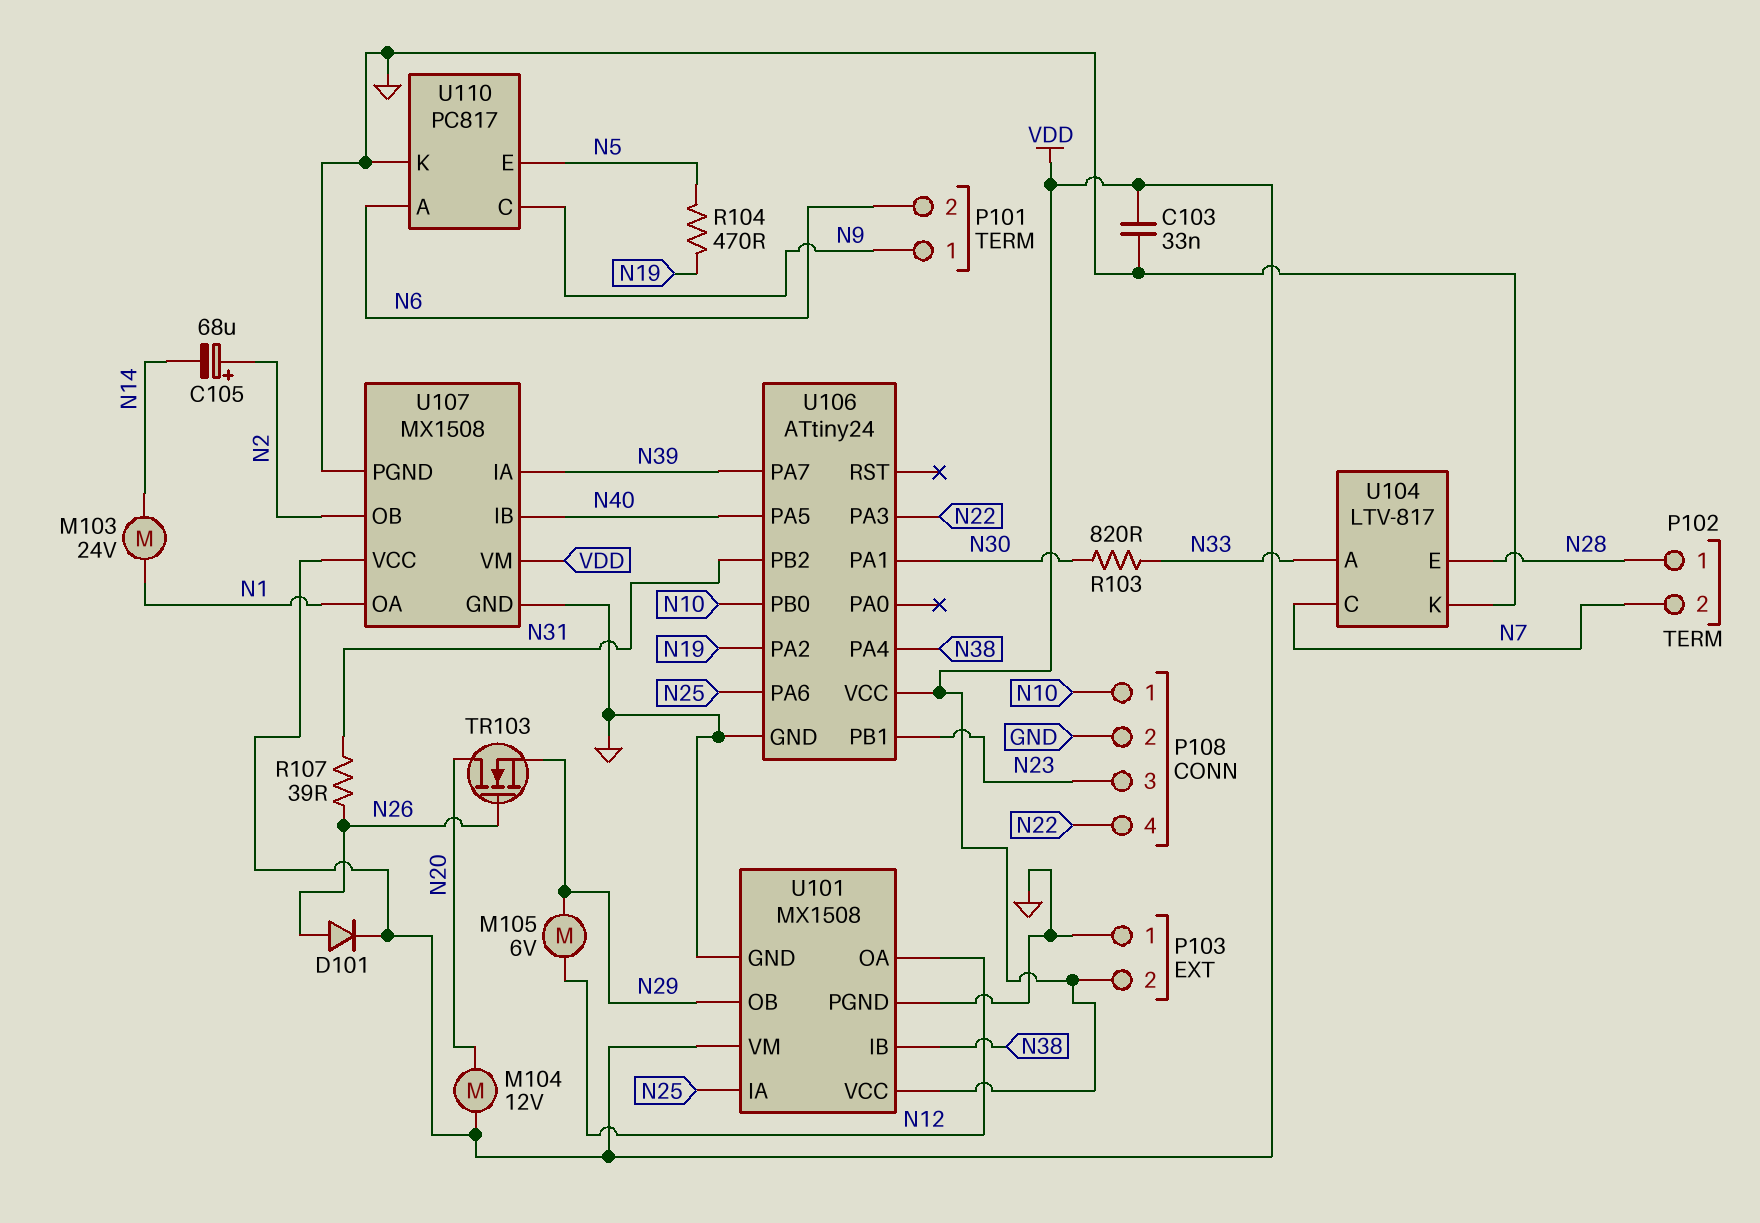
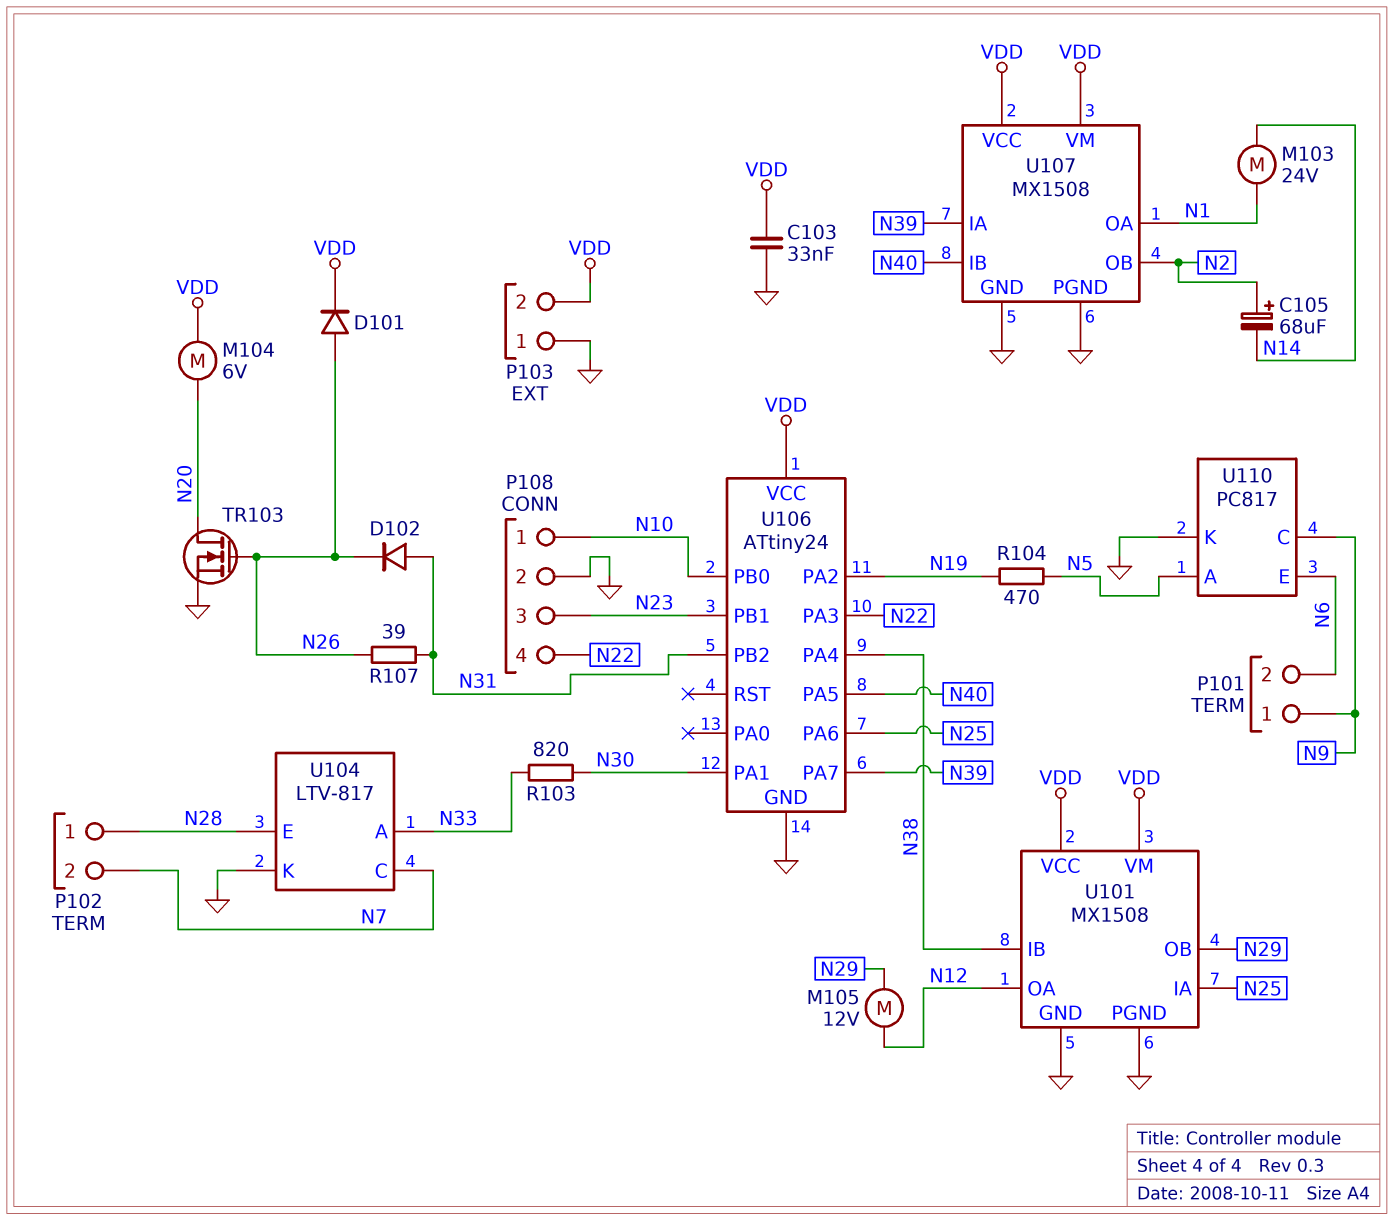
D102: none -> diode (A N31, K N26)
M104: motor 12V (N20, VDD) -> motor 6V (N20, VDD)
M105: motor 6V (N12, N29) -> motor 12V (N12, N29)
TR103: NMOS (G N26, D N20, S N29) -> NMOS (G N26, D N20, S GND)
U110 pin A: N6 -> N5
U110 pin E: N5 -> N6

